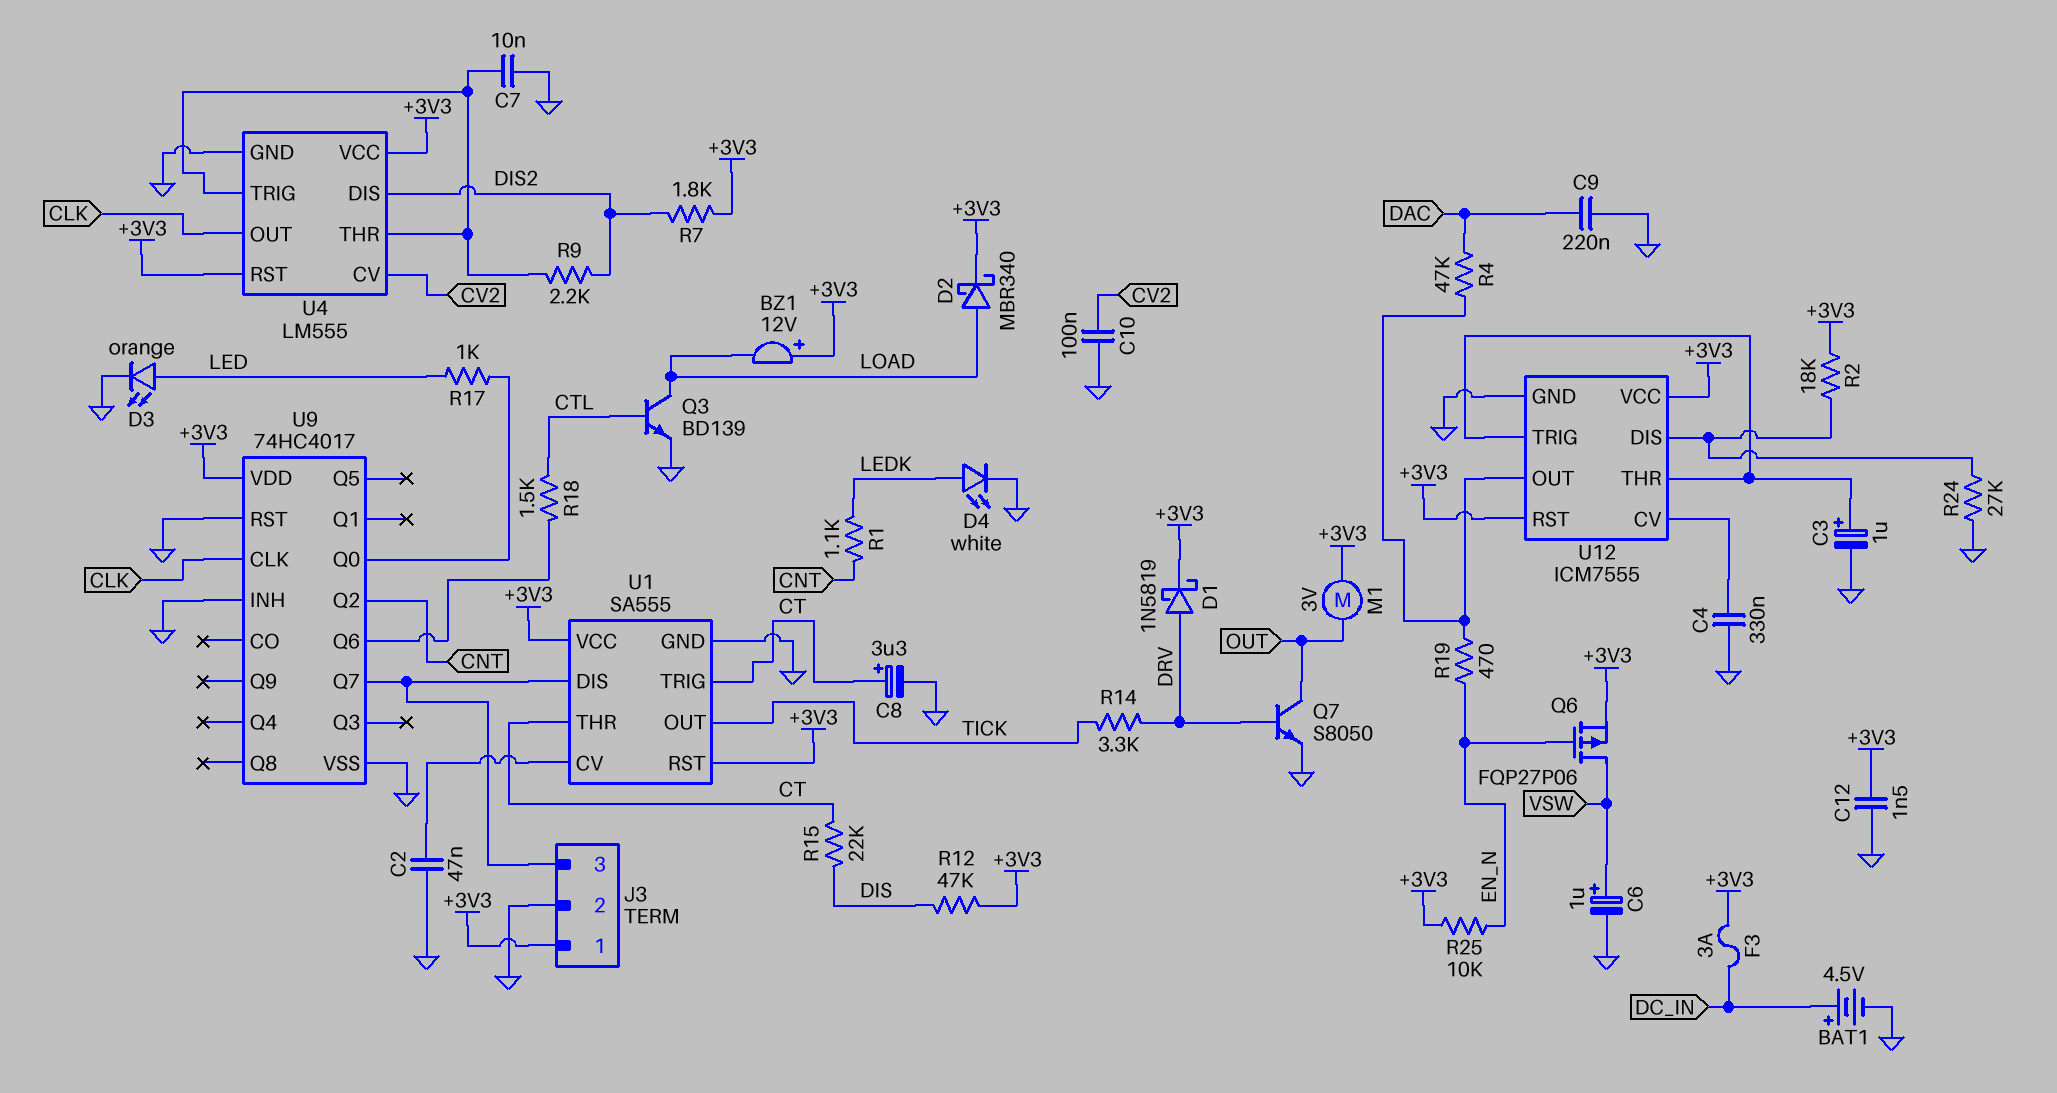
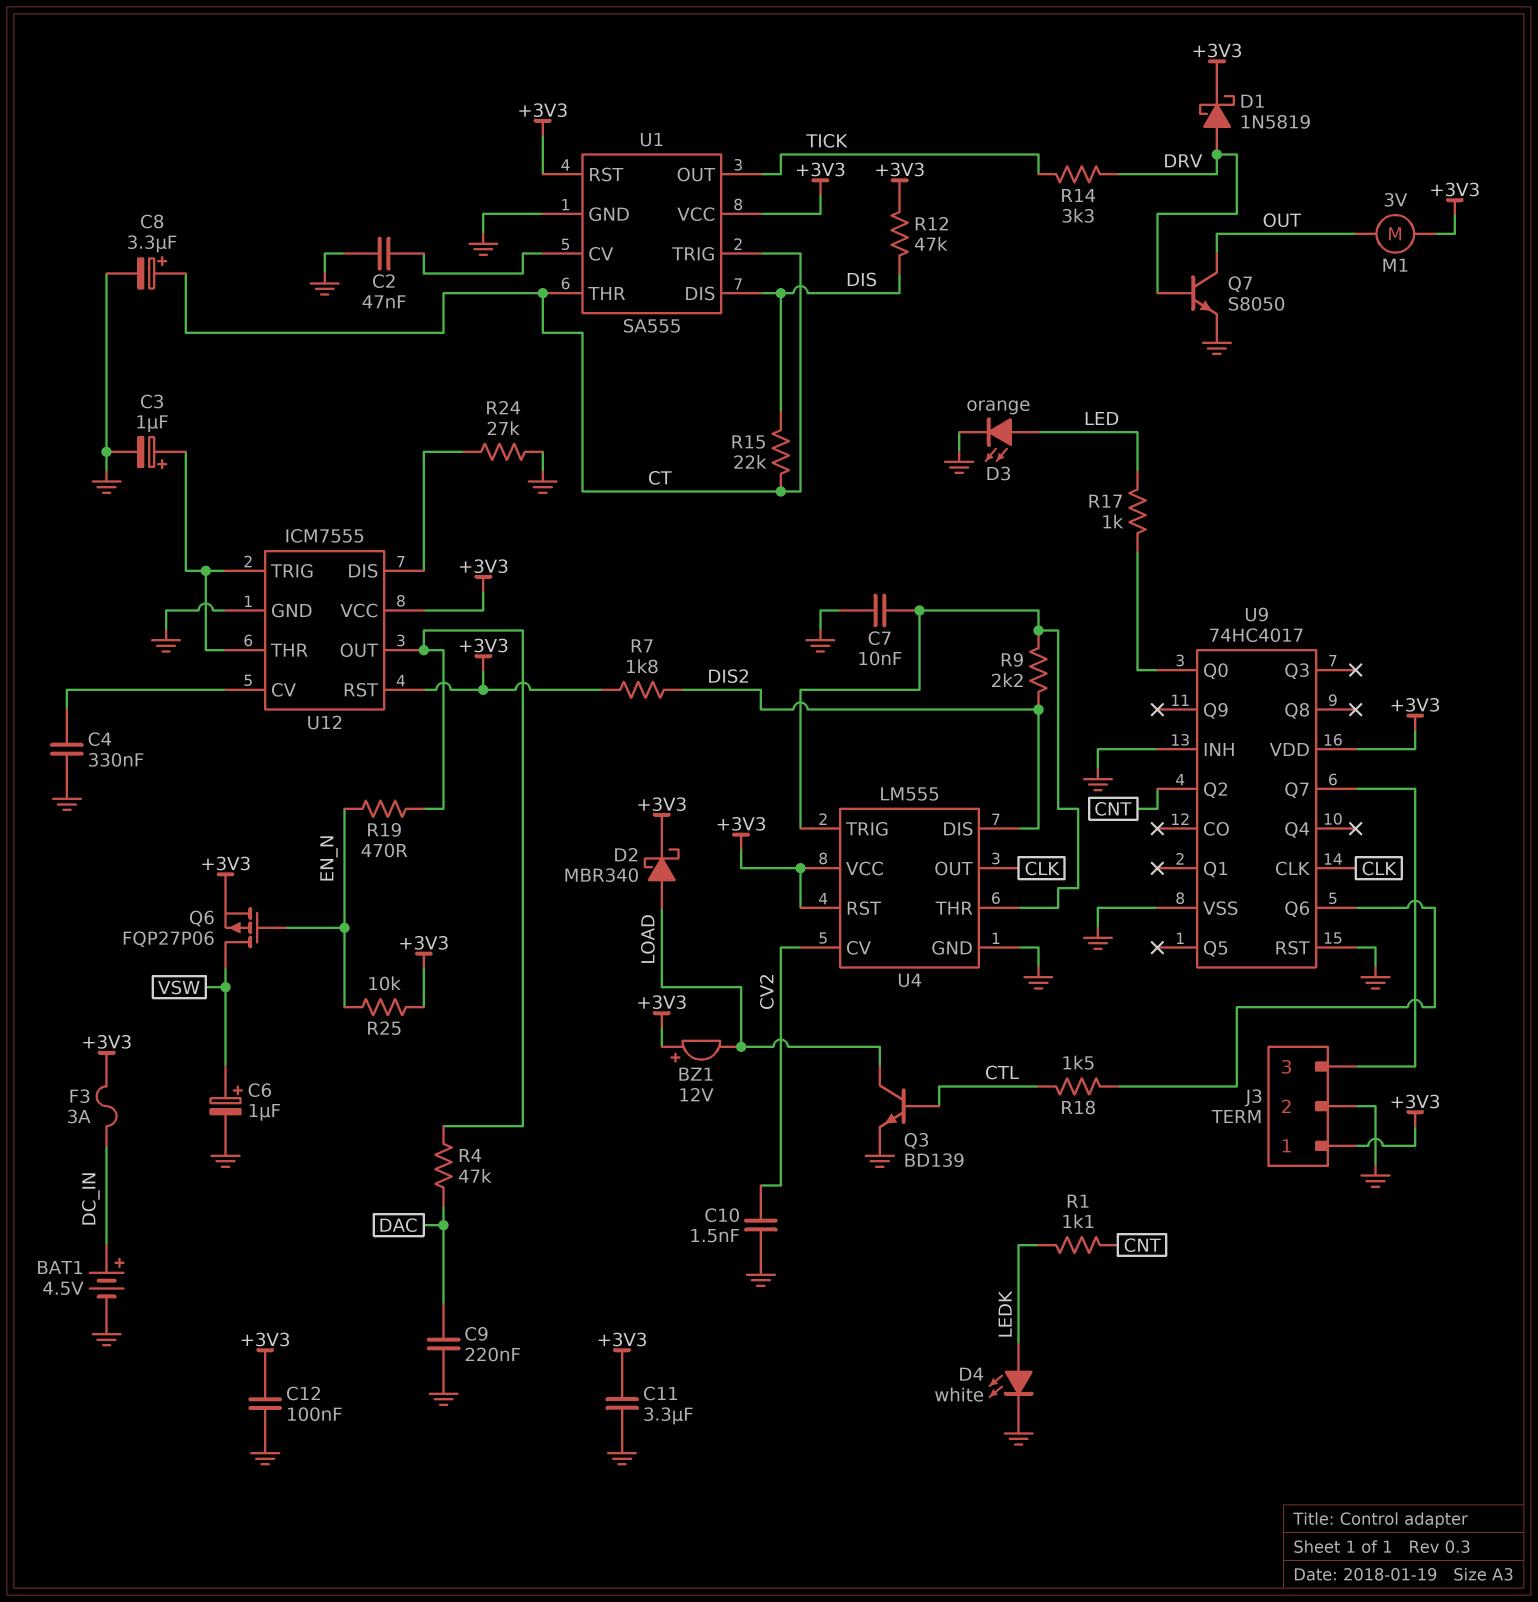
C10: 100nF (CV2, GND) -> 1.5nF (CV2, GND)
C11: none -> 3.3uF (+3V3, GND)
C12: 1.5nF (+3V3, GND) -> 100nF (+3V3, GND)
R2: 18k (+3V3, U12/DIS) -> none
U1 pin DIS: J3/3 -> DIS

